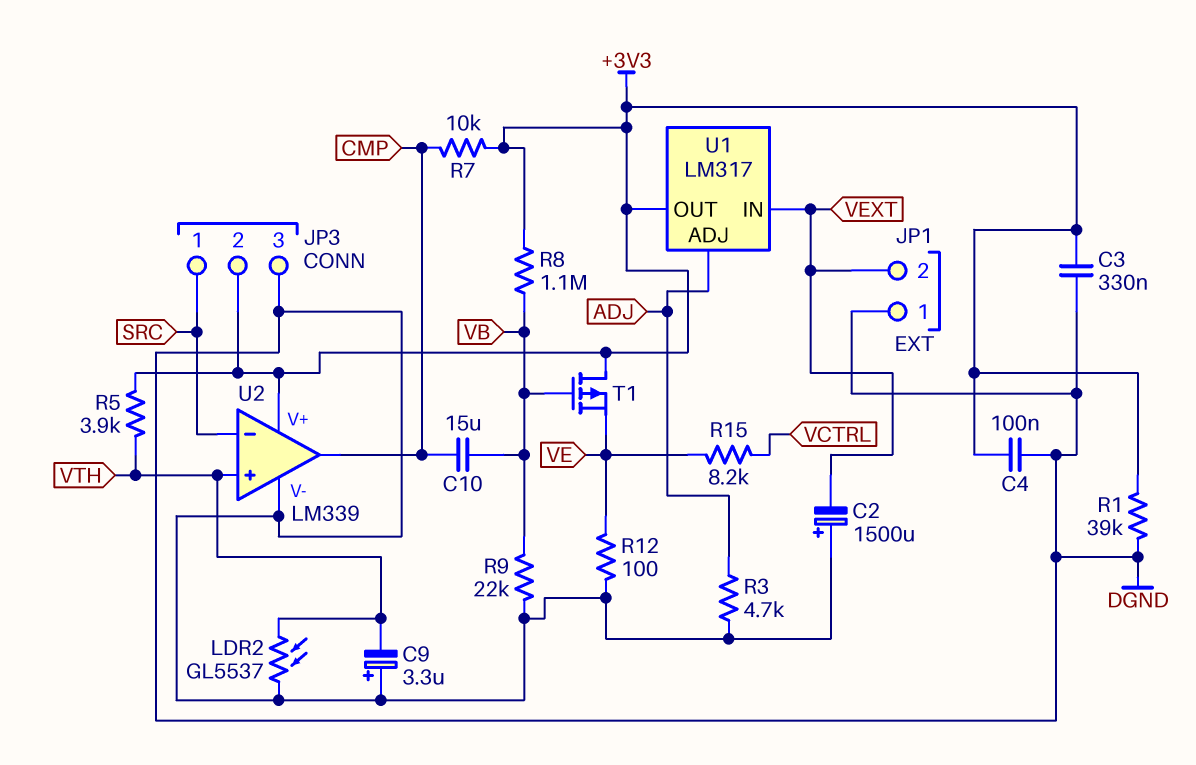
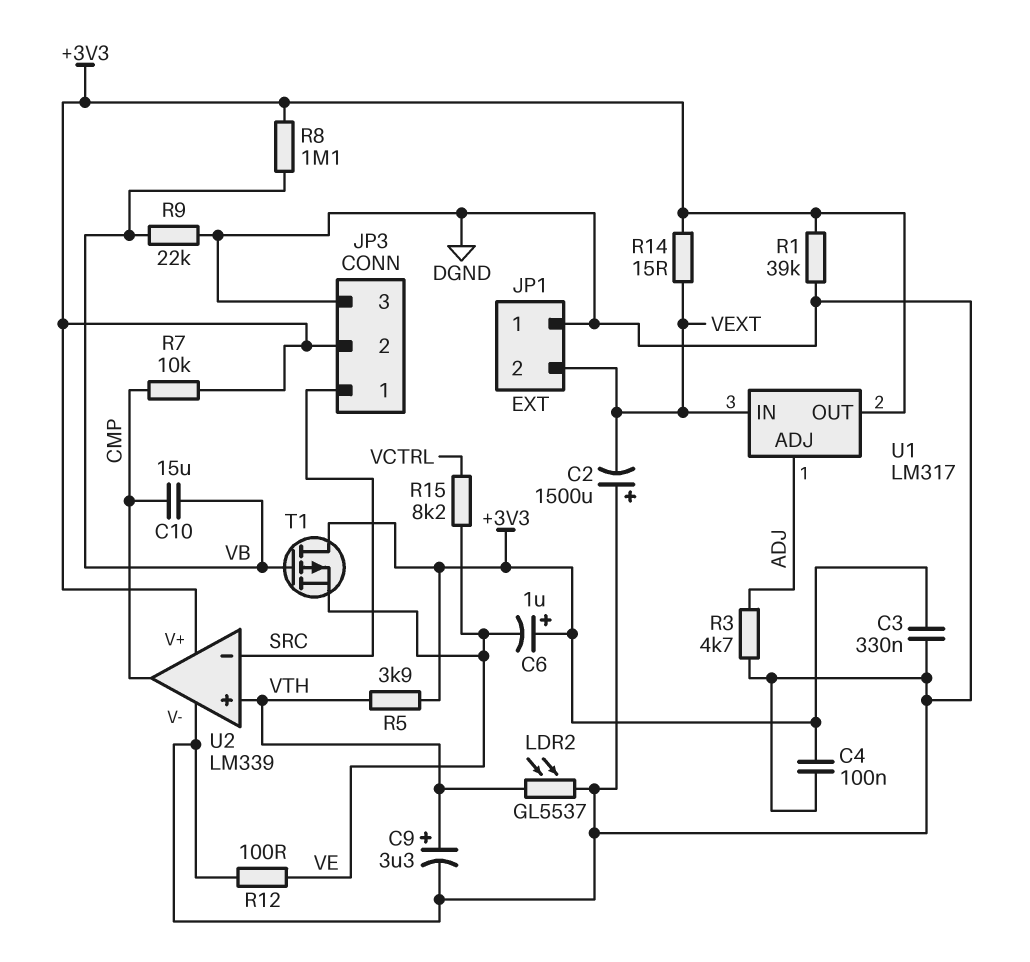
C6: none -> 1uF (plus +3V3, minus VE)
C9: 3.3uF (plus DGND, minus VTH) -> 3.3uF (plus VTH, minus DGND)
R14: none -> 15 (+3V3, VEXT)

